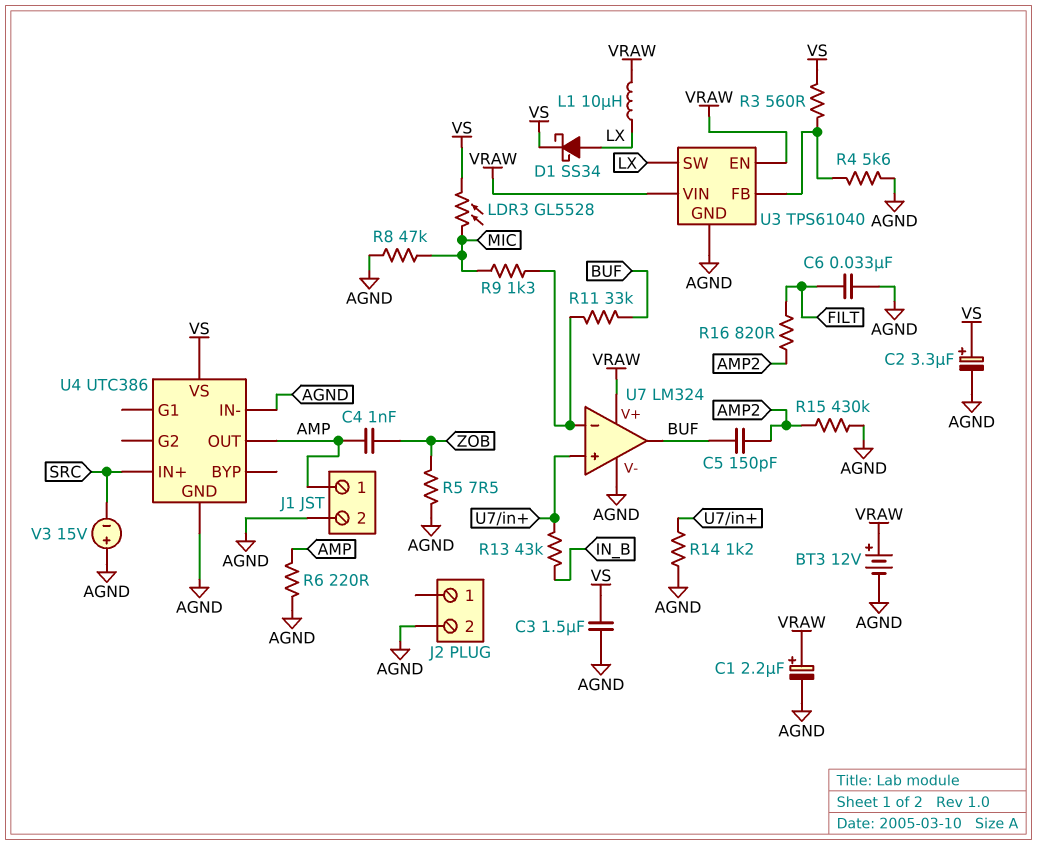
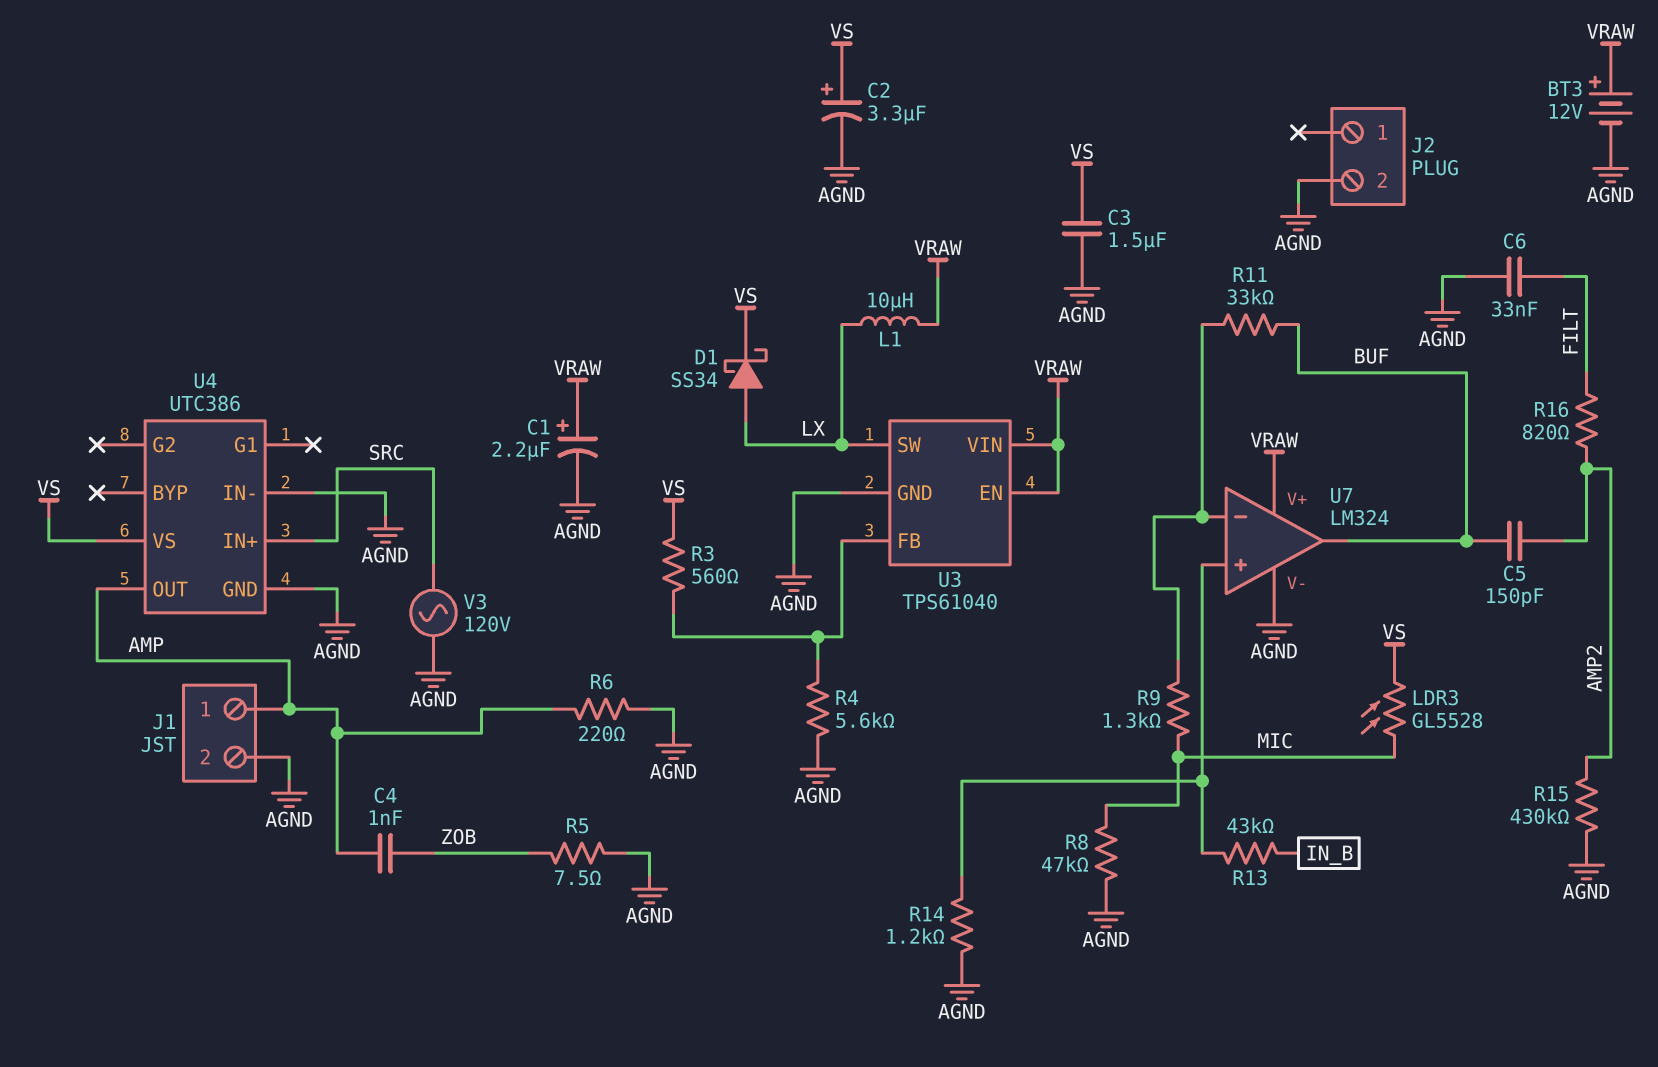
V3: 15V (plus AGND, minus SRC) -> AC 120V (AGND, SRC)

